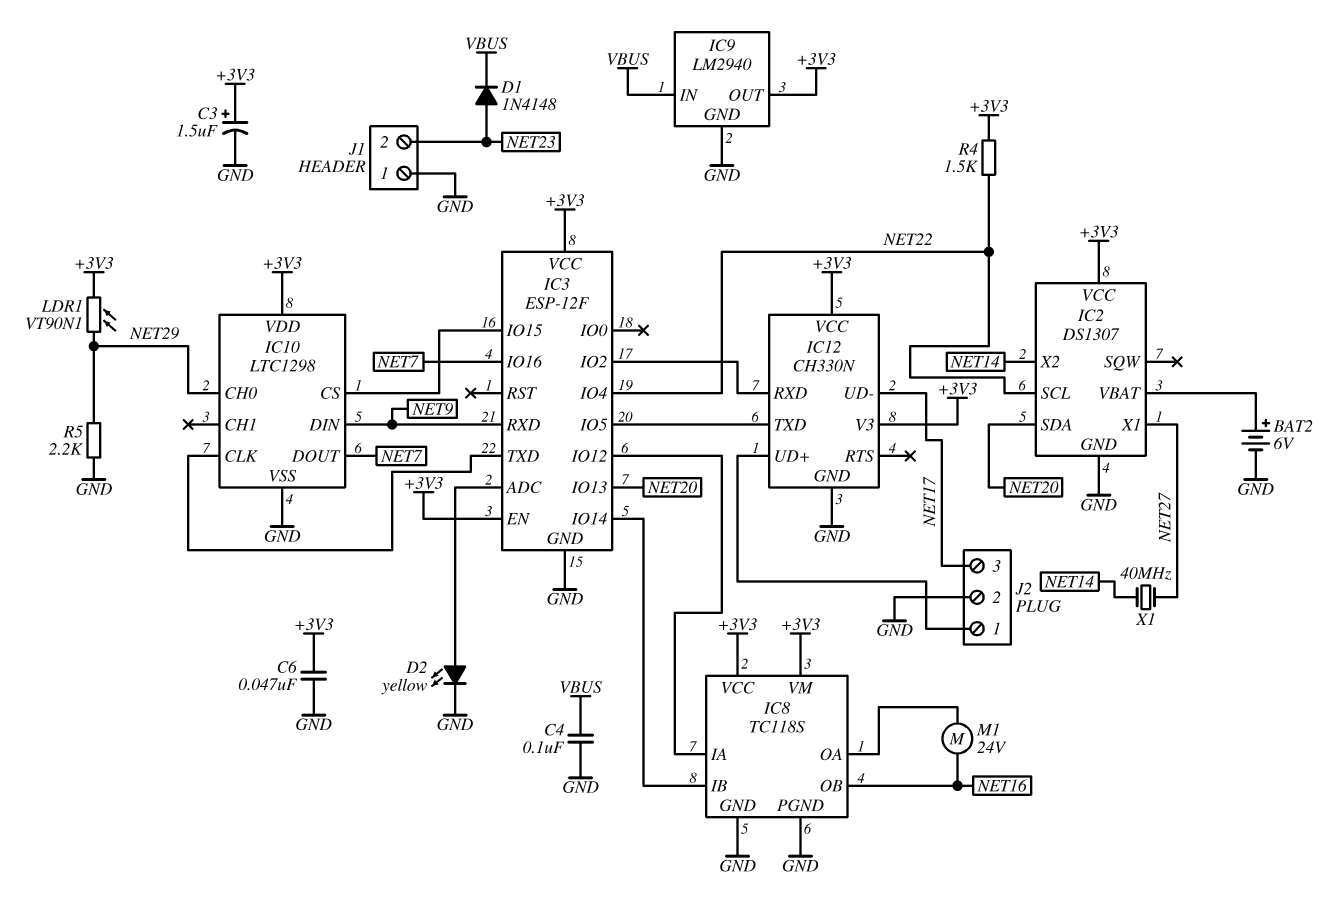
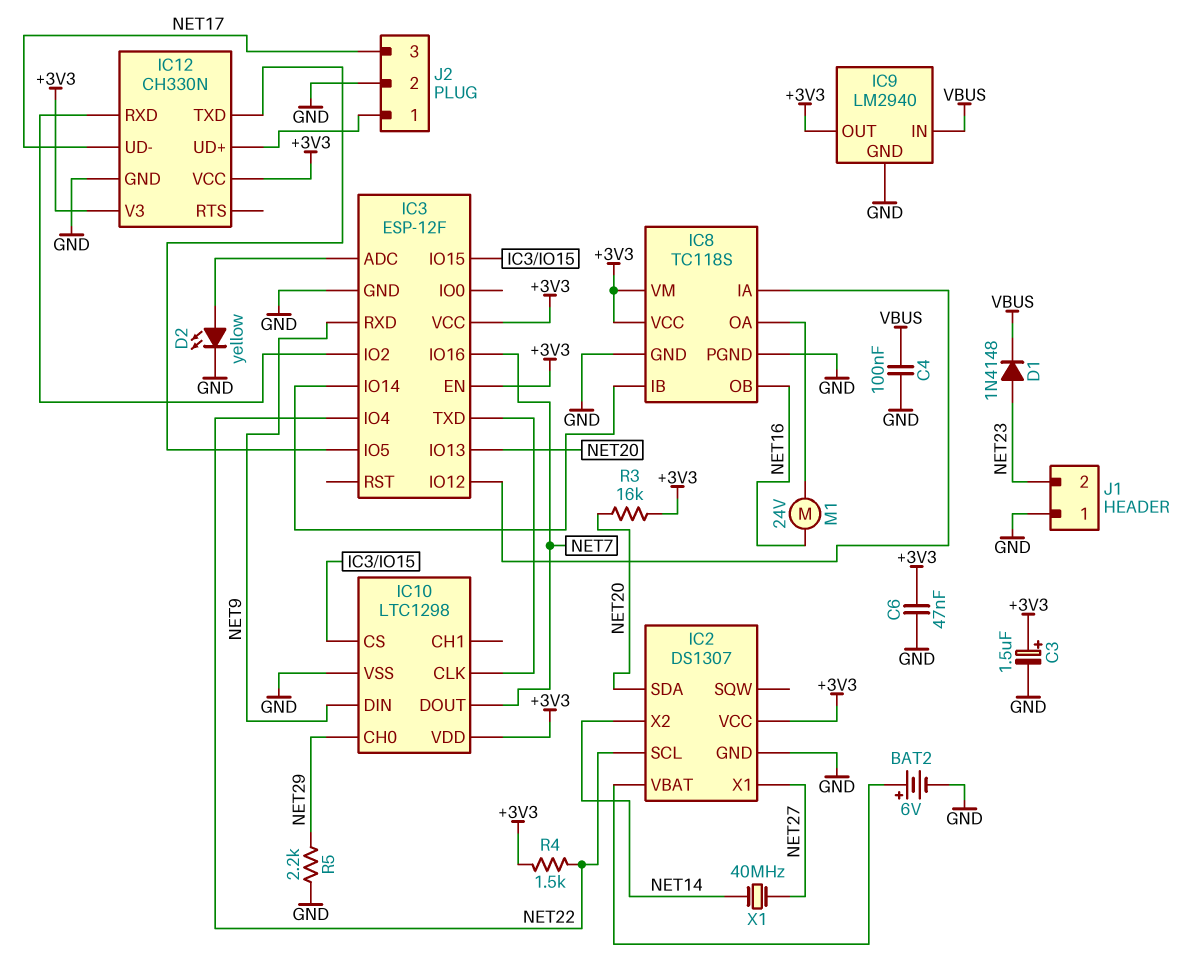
LDR1: VT90N1 (+3V3, NET29) -> none
R3: none -> 16k (+3V3, NET20)

